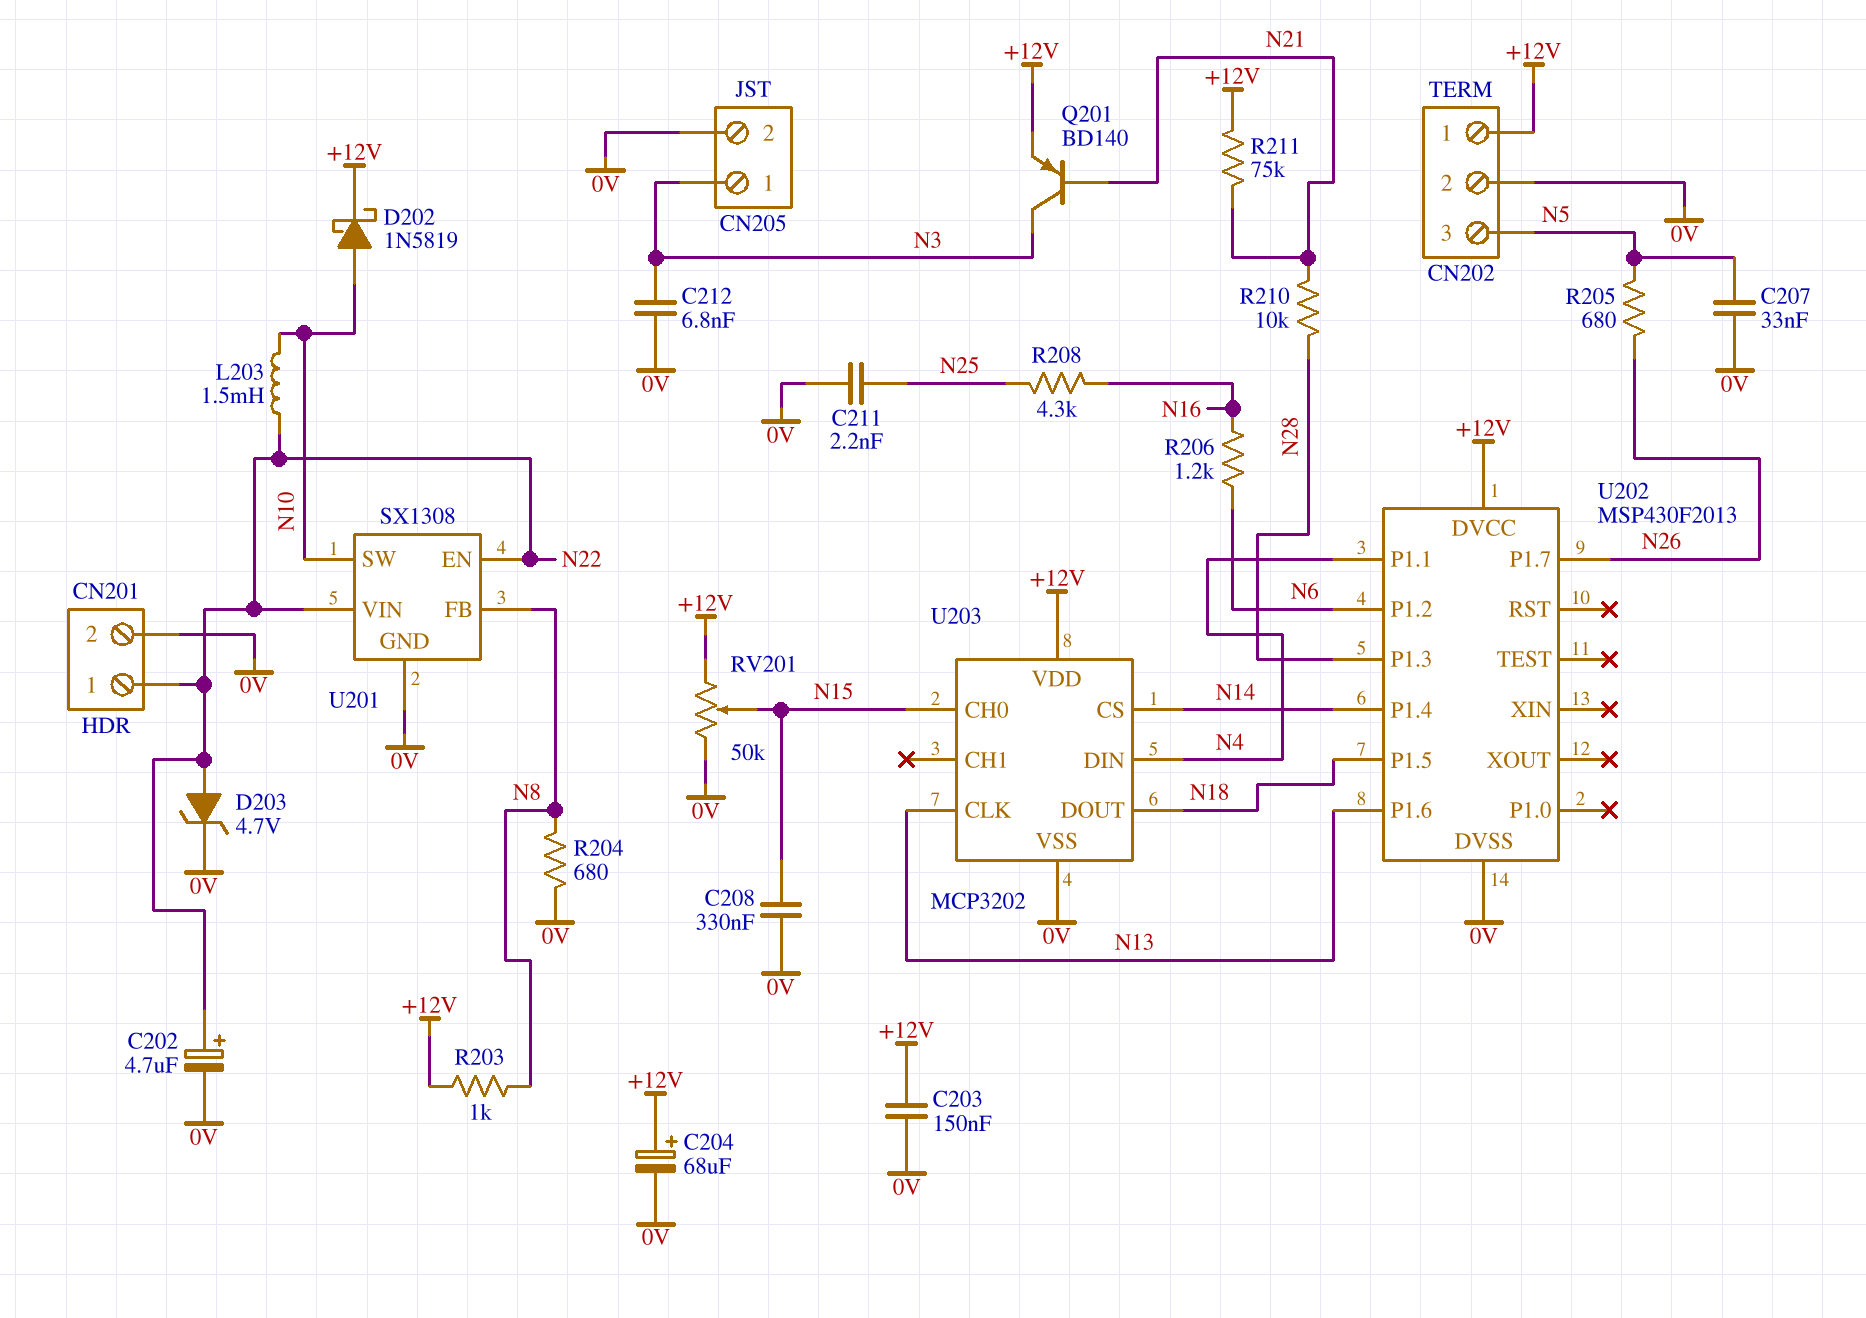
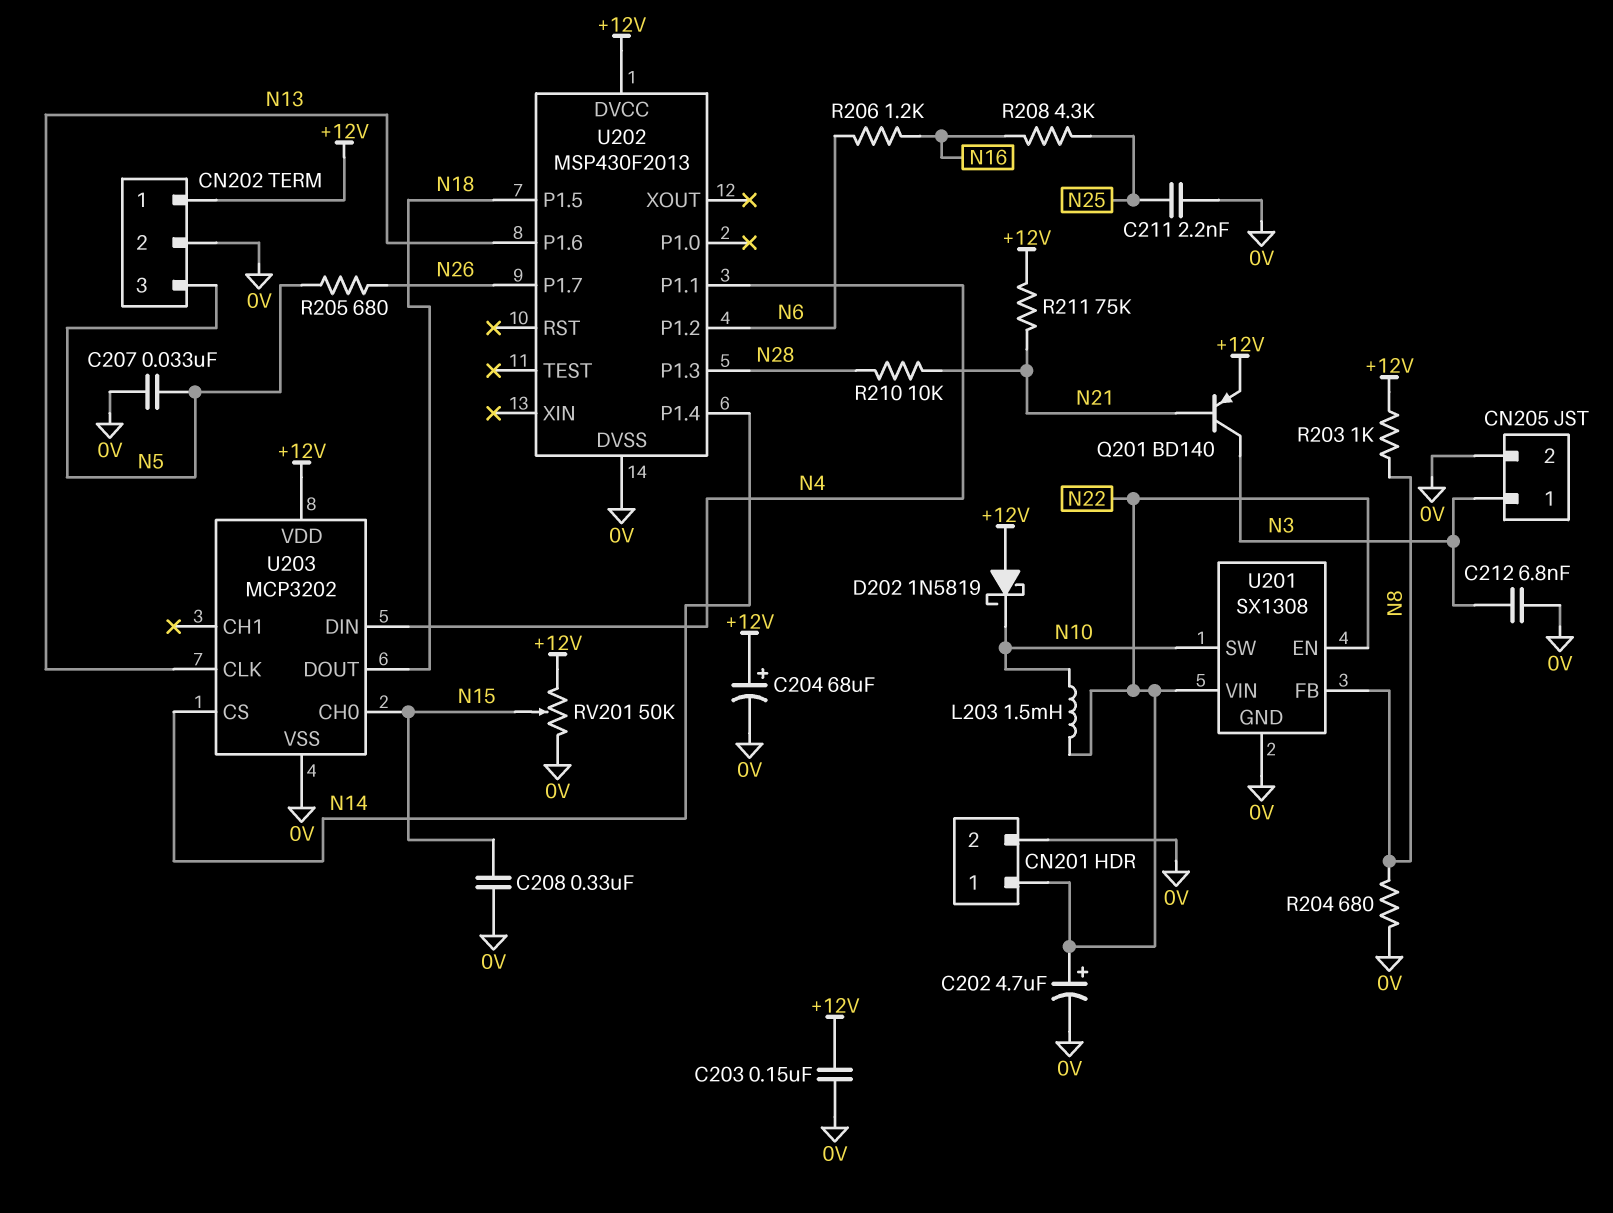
D202: schottky 1N5819 (A N10, K +12V) -> schottky 1N5819 (A +12V, K N10)
D203: zener 4.7V (A N22, K 0V) -> none

